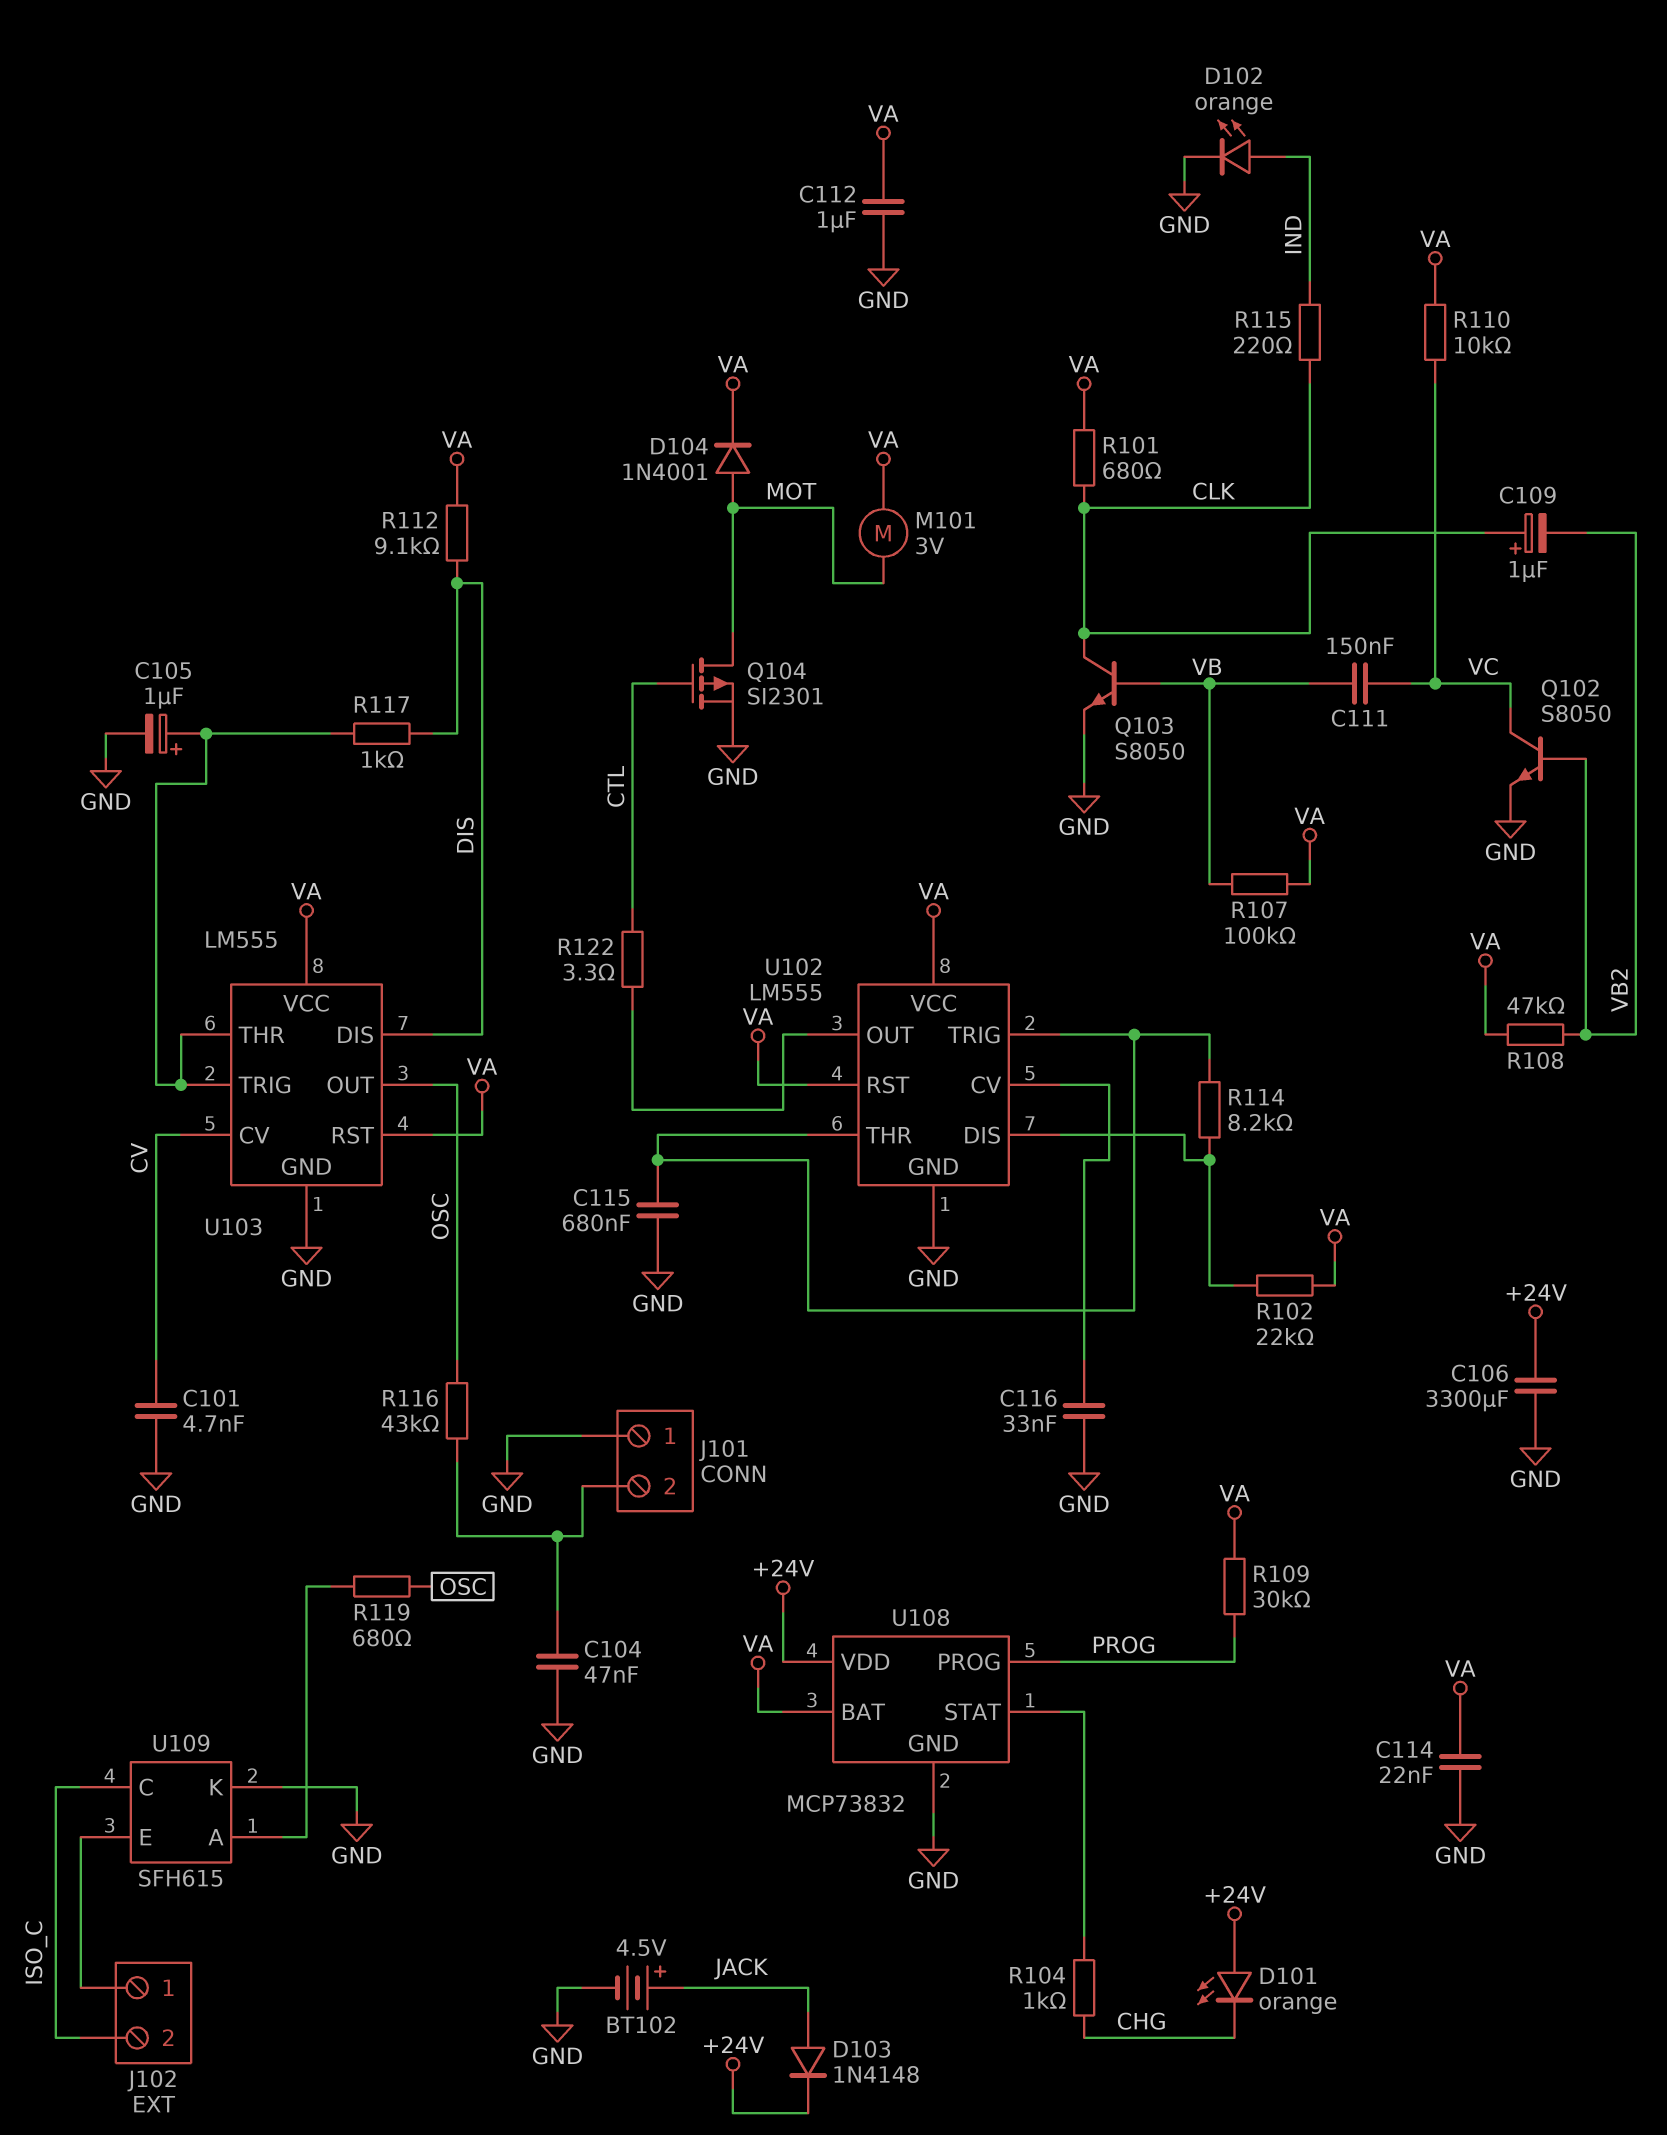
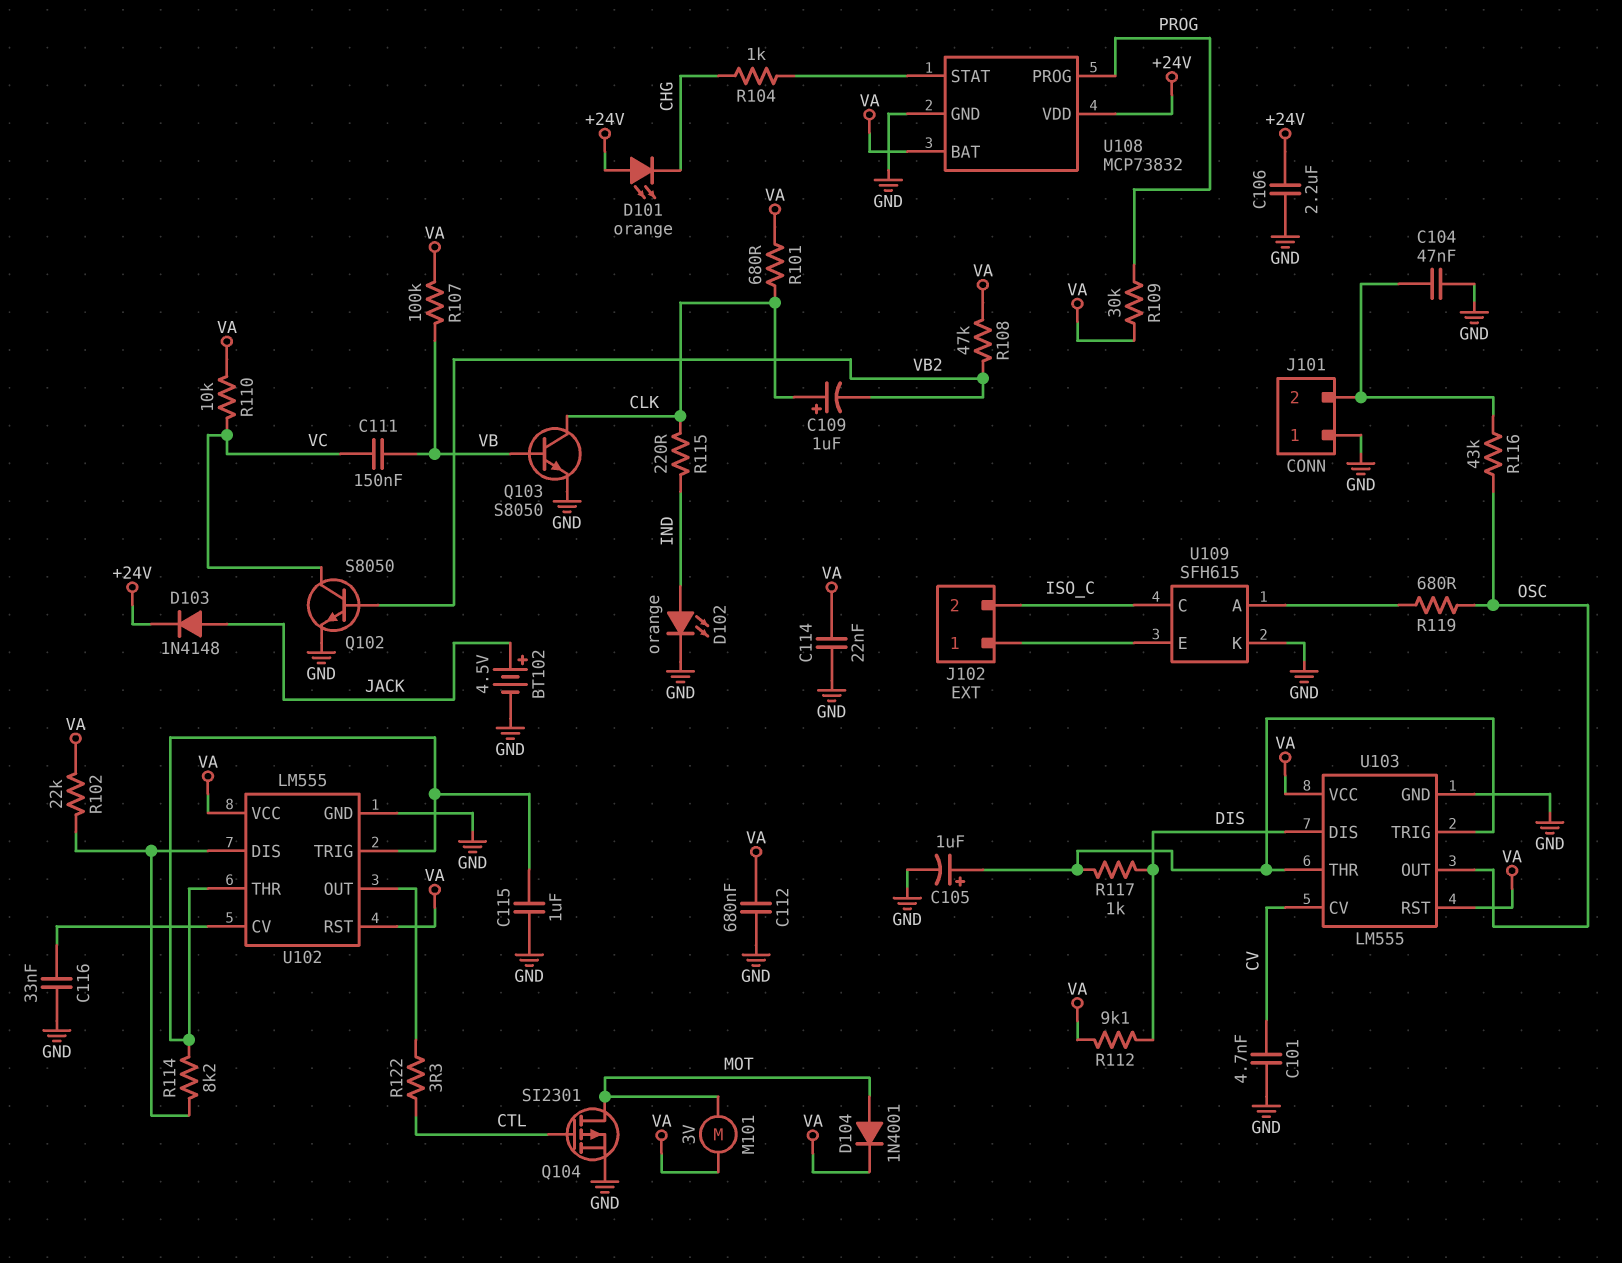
C106: 3300uF (+24V, GND) -> 2.2uF (+24V, GND)
C112: 1uF (GND, VA) -> 680nF (GND, VA)
C115: 680nF (GND, U102/THR) -> 1uF (GND, U102/THR)

